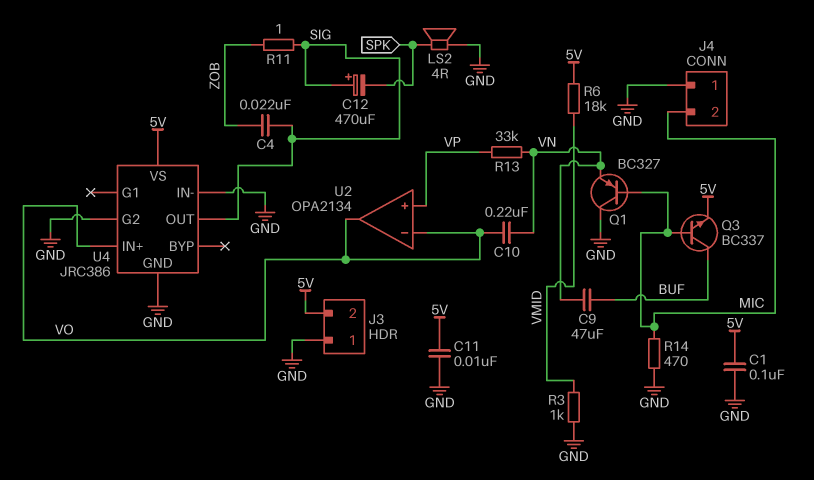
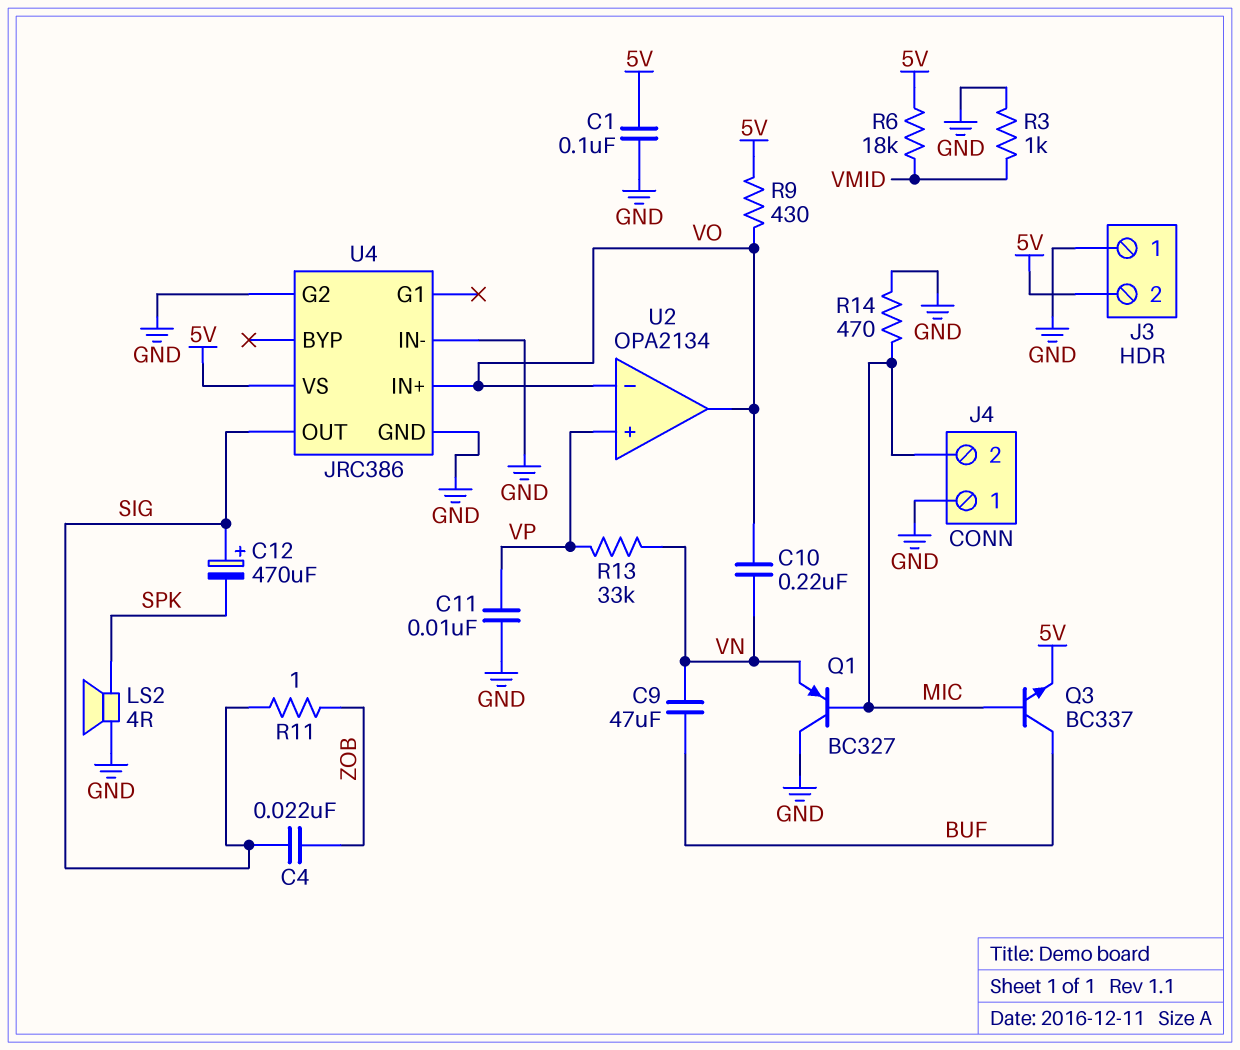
C11: 10nF (5V, GND) -> 10nF (GND, VP)
R9: none -> 430 (5V, VO)

